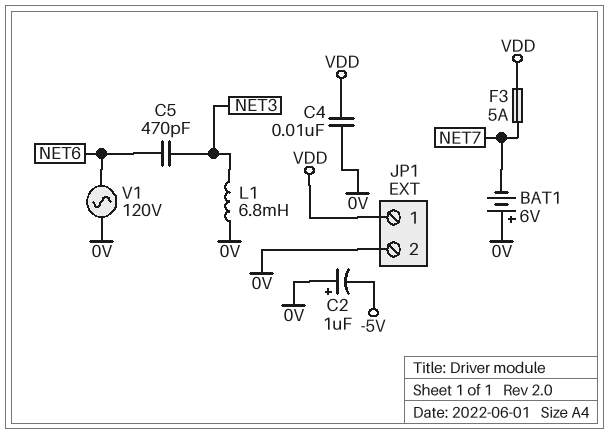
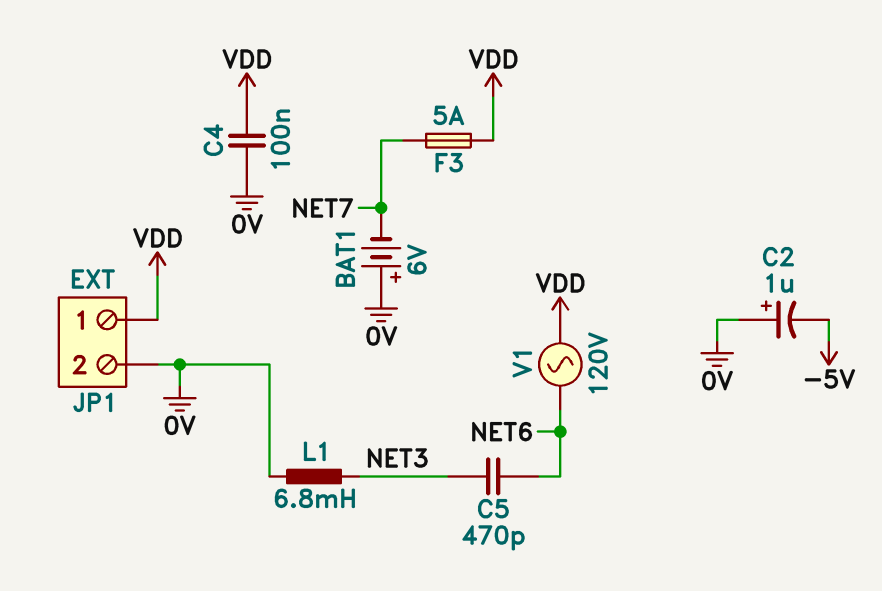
C4: 10nF (0V, VDD) -> 100nF (0V, VDD)
V1: AC 120V (0V, NET6) -> AC 120V (NET6, VDD)

